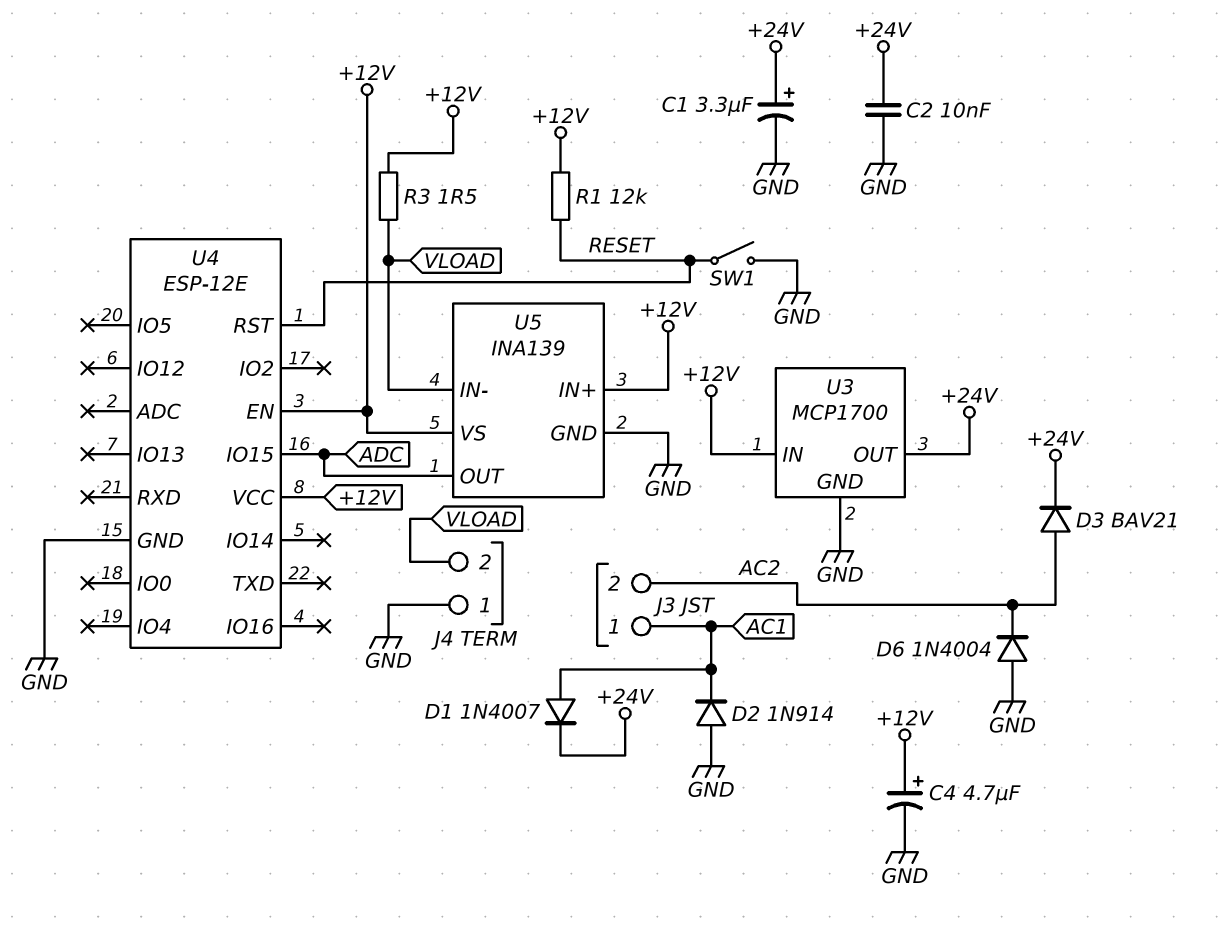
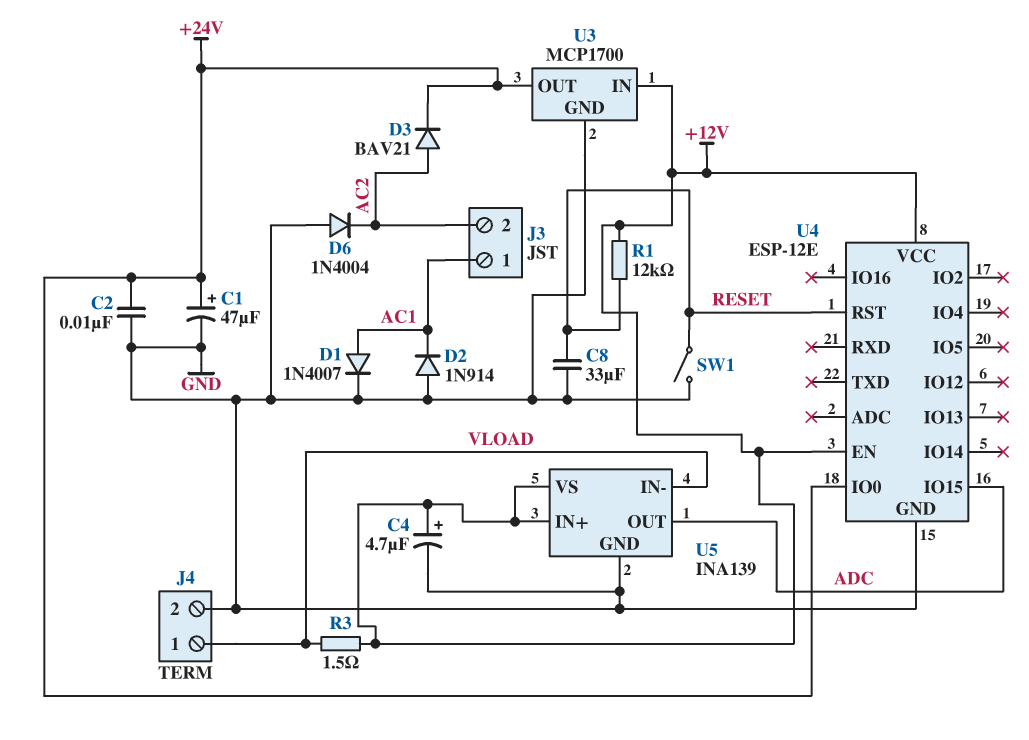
C1: 3.3uF (plus +24V, minus GND) -> 47uF (plus +24V, minus GND)
C8: none -> 33uF (GND, RESET)
D1: diode 1N4007 (A AC1, K +24V) -> diode 1N4007 (A AC1, K GND)
J4 pin 1: GND -> VLOAD
J4 pin 2: VLOAD -> GND
U4 pin IO0: none -> +24V

